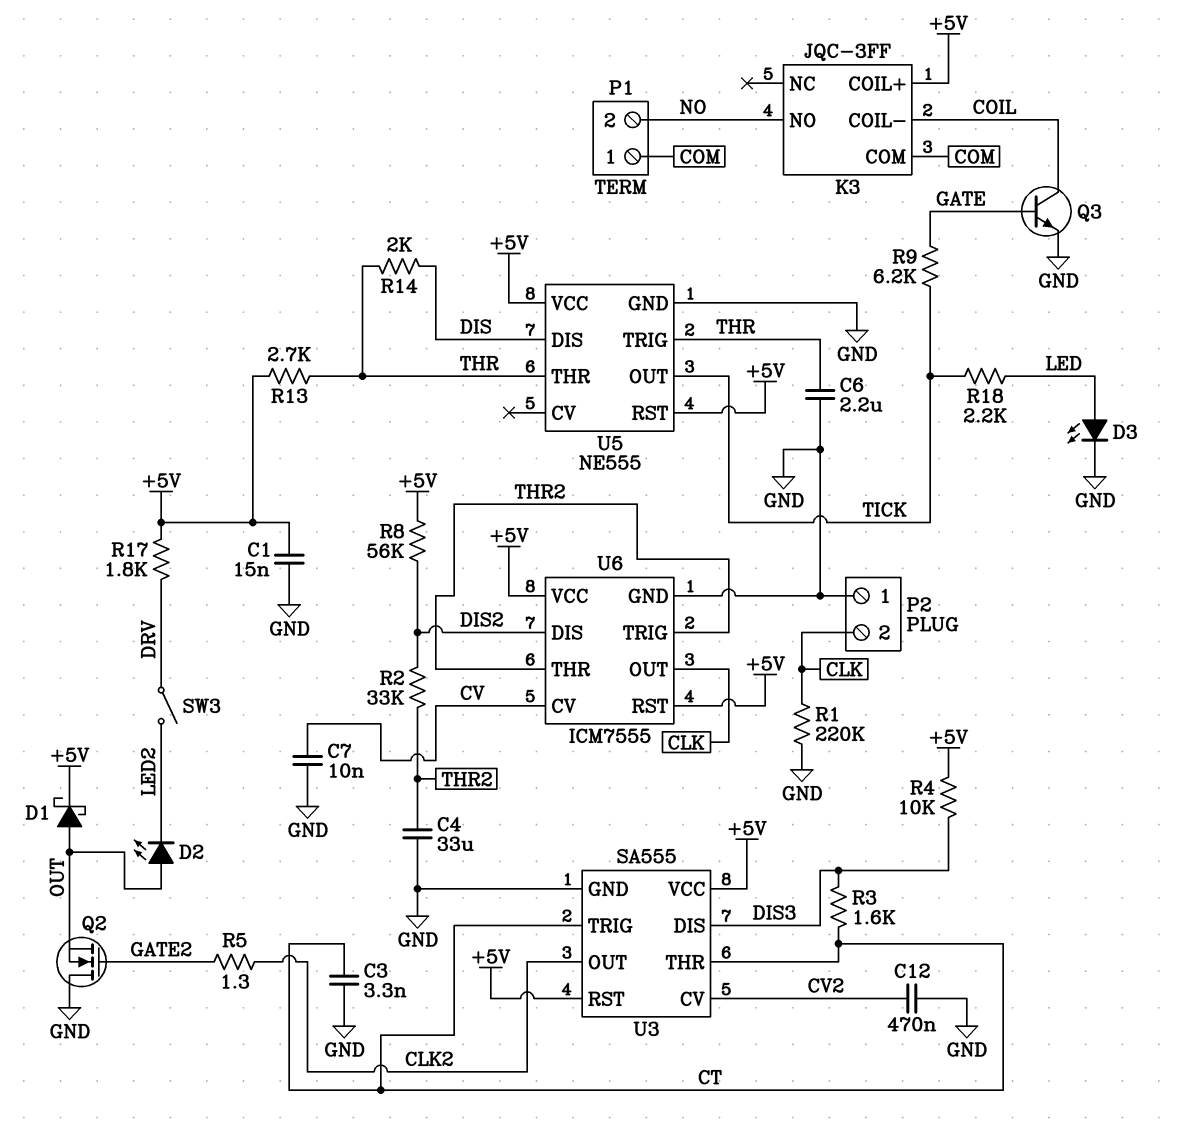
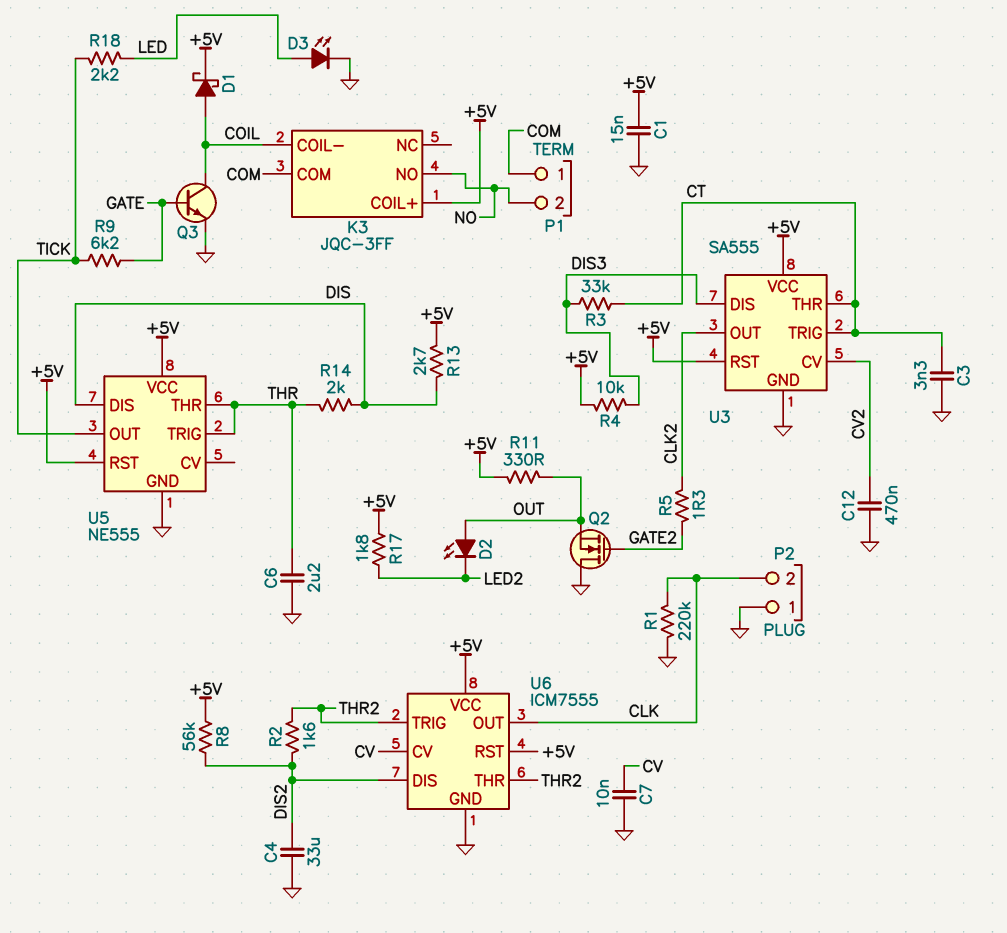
C4: 33uF (GND, THR2) -> 33uF (DIS2, GND)
D1: schottky (A OUT, K +5V) -> schottky (A COIL, K +5V)
R2: 33k (DIS2, THR2) -> 1.6k (DIS2, THR2)
R3: 1.6k (CT, DIS3) -> 33k (CT, DIS3)
R11: none -> 330 (+5V, OUT)
R13: 2.7k (+5V, THR) -> 2.7k (+5V, DIS)
R17: 1.8k (+5V, DRV) -> 1.8k (+5V, LED2)
SW3: switch (DRV, LED2) -> none

